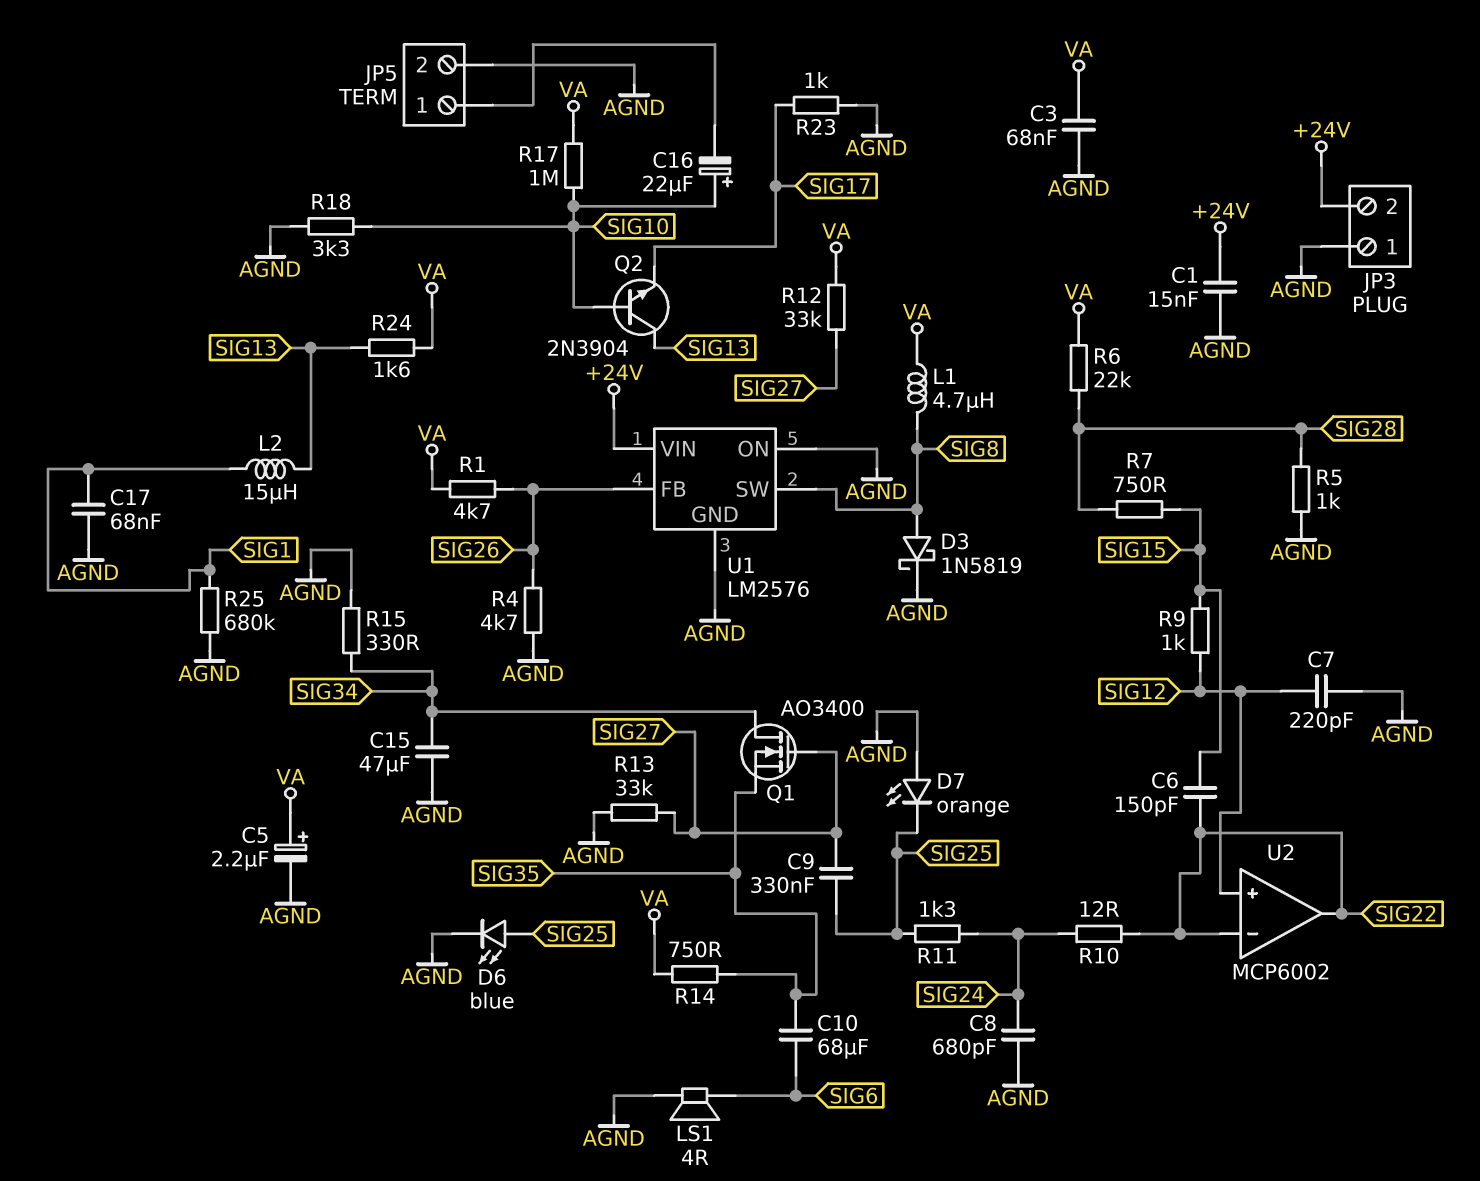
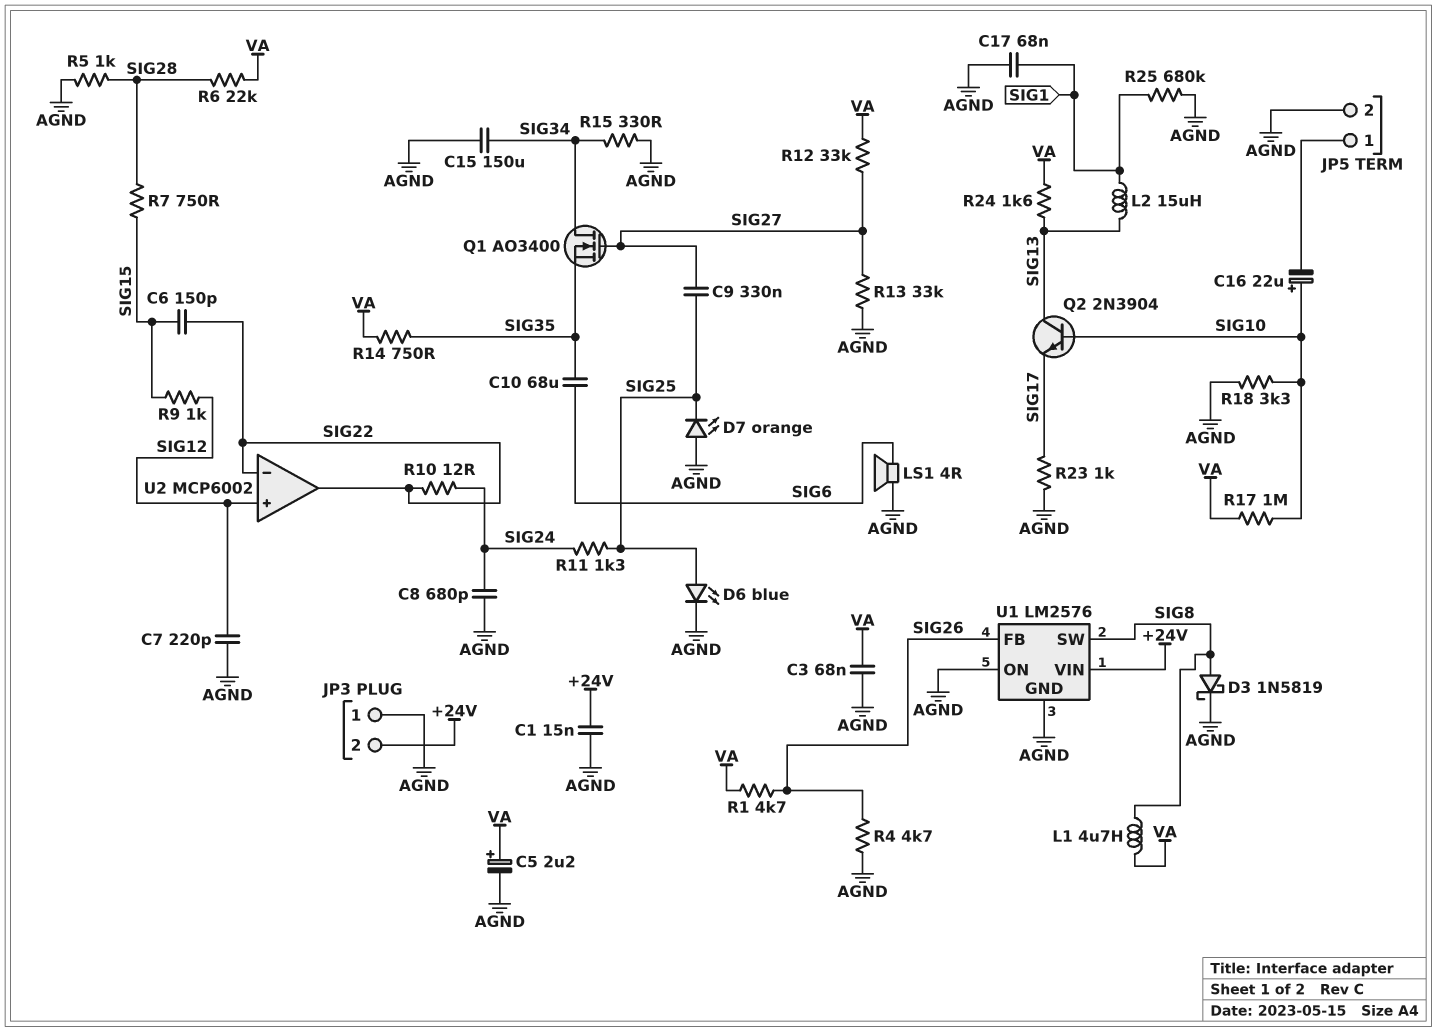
C15: 47uF (AGND, SIG34) -> 150uF (AGND, SIG34)

